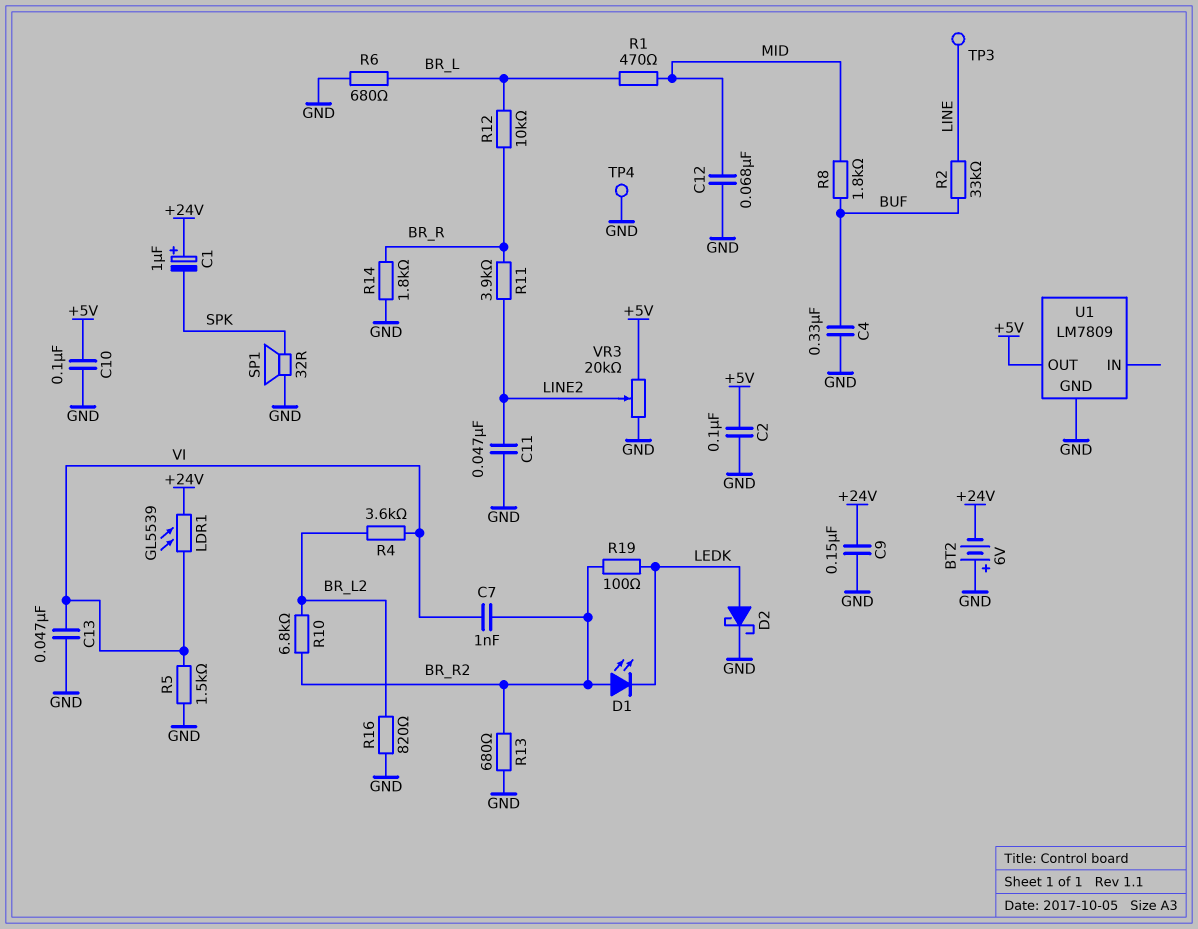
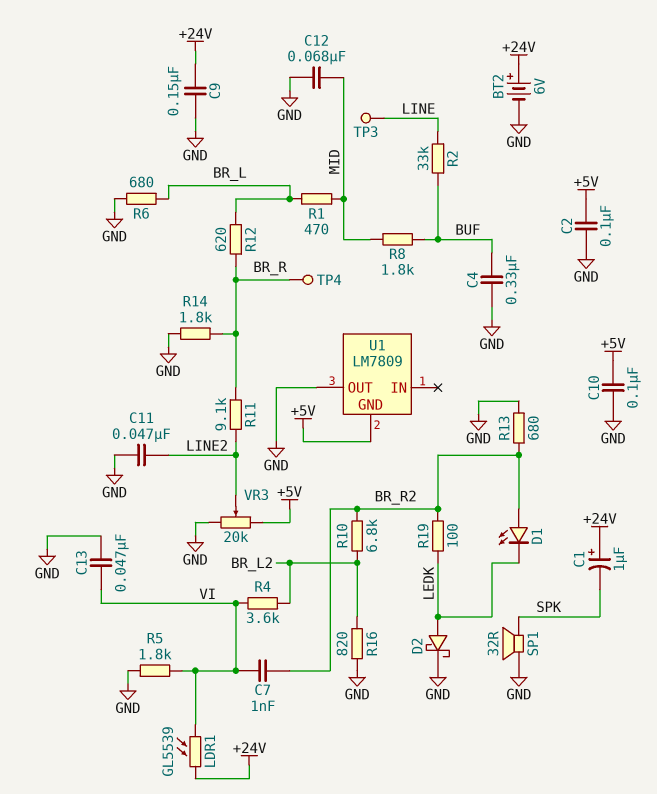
BT2: 6V (plus GND, minus +24V) -> 6V (plus +24V, minus GND)
R5: 1.5k (GND, VI) -> 1.8k (GND, VI)
R11: 3.9k (BR_R, LINE2) -> 9.1k (BR_R, LINE2)
R12: 10k (BR_L, BR_R) -> 620 (BR_L, BR_R)
TP4: test point (GND) -> test point (BR_R)
U1 pin GND: GND -> +5V
U1 pin OUT: +5V -> GND

